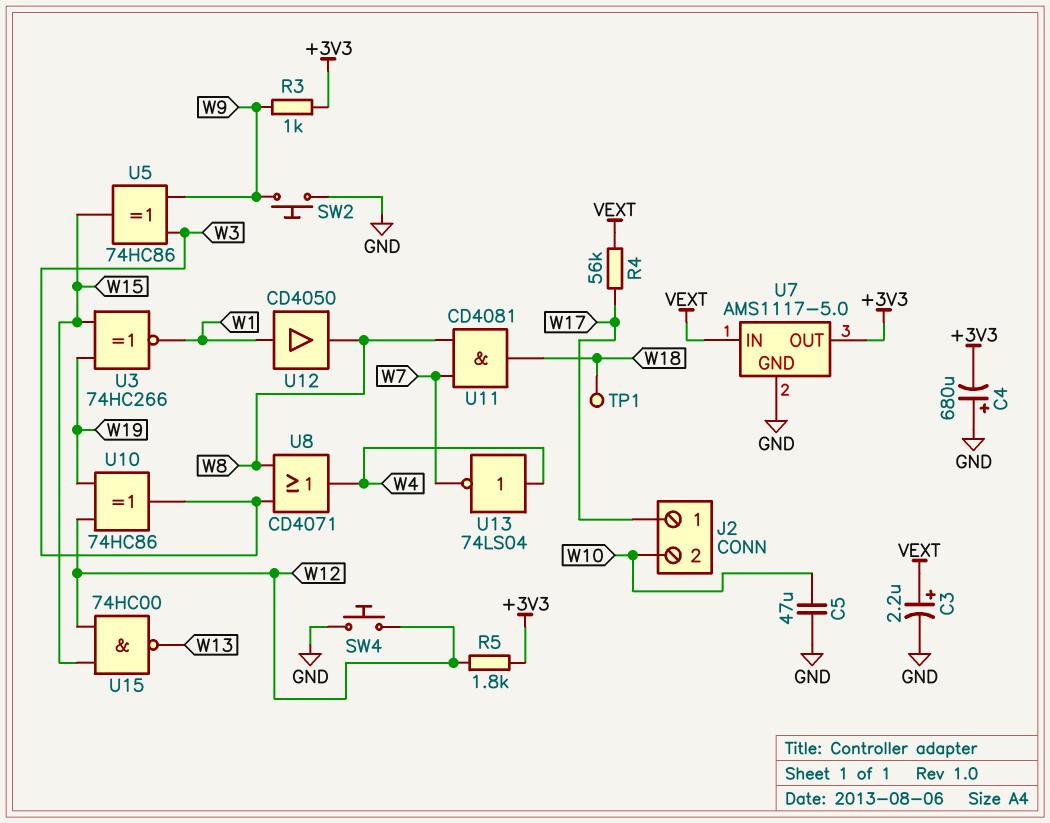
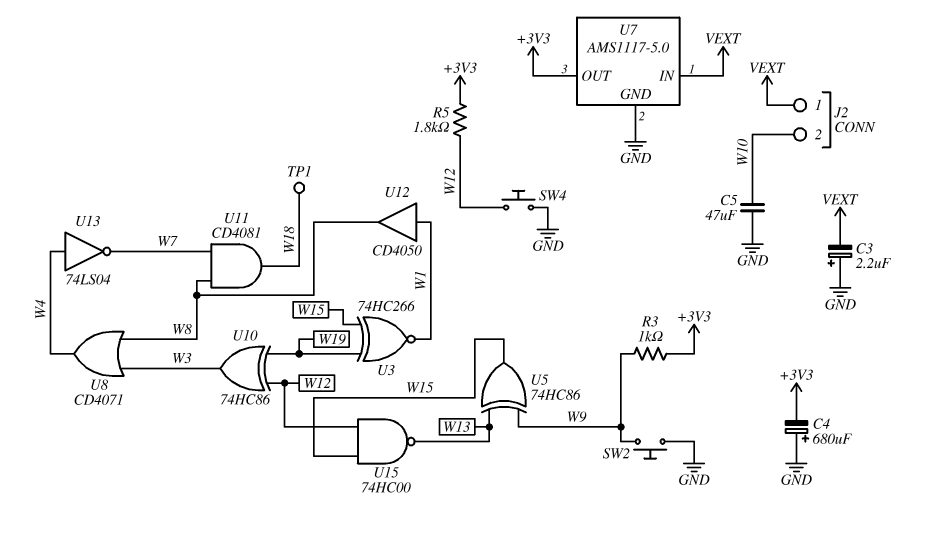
C3: 2.2uF (plus VEXT, minus GND) -> 2.2uF (plus GND, minus VEXT)
J2 pin 1: W17 -> VEXT
R4: 56k (VEXT, W17) -> none
U5: XOR 74HC86 (in W3, in W9, out W15) -> XOR 74HC86 (in W9, in W13, out W15)

